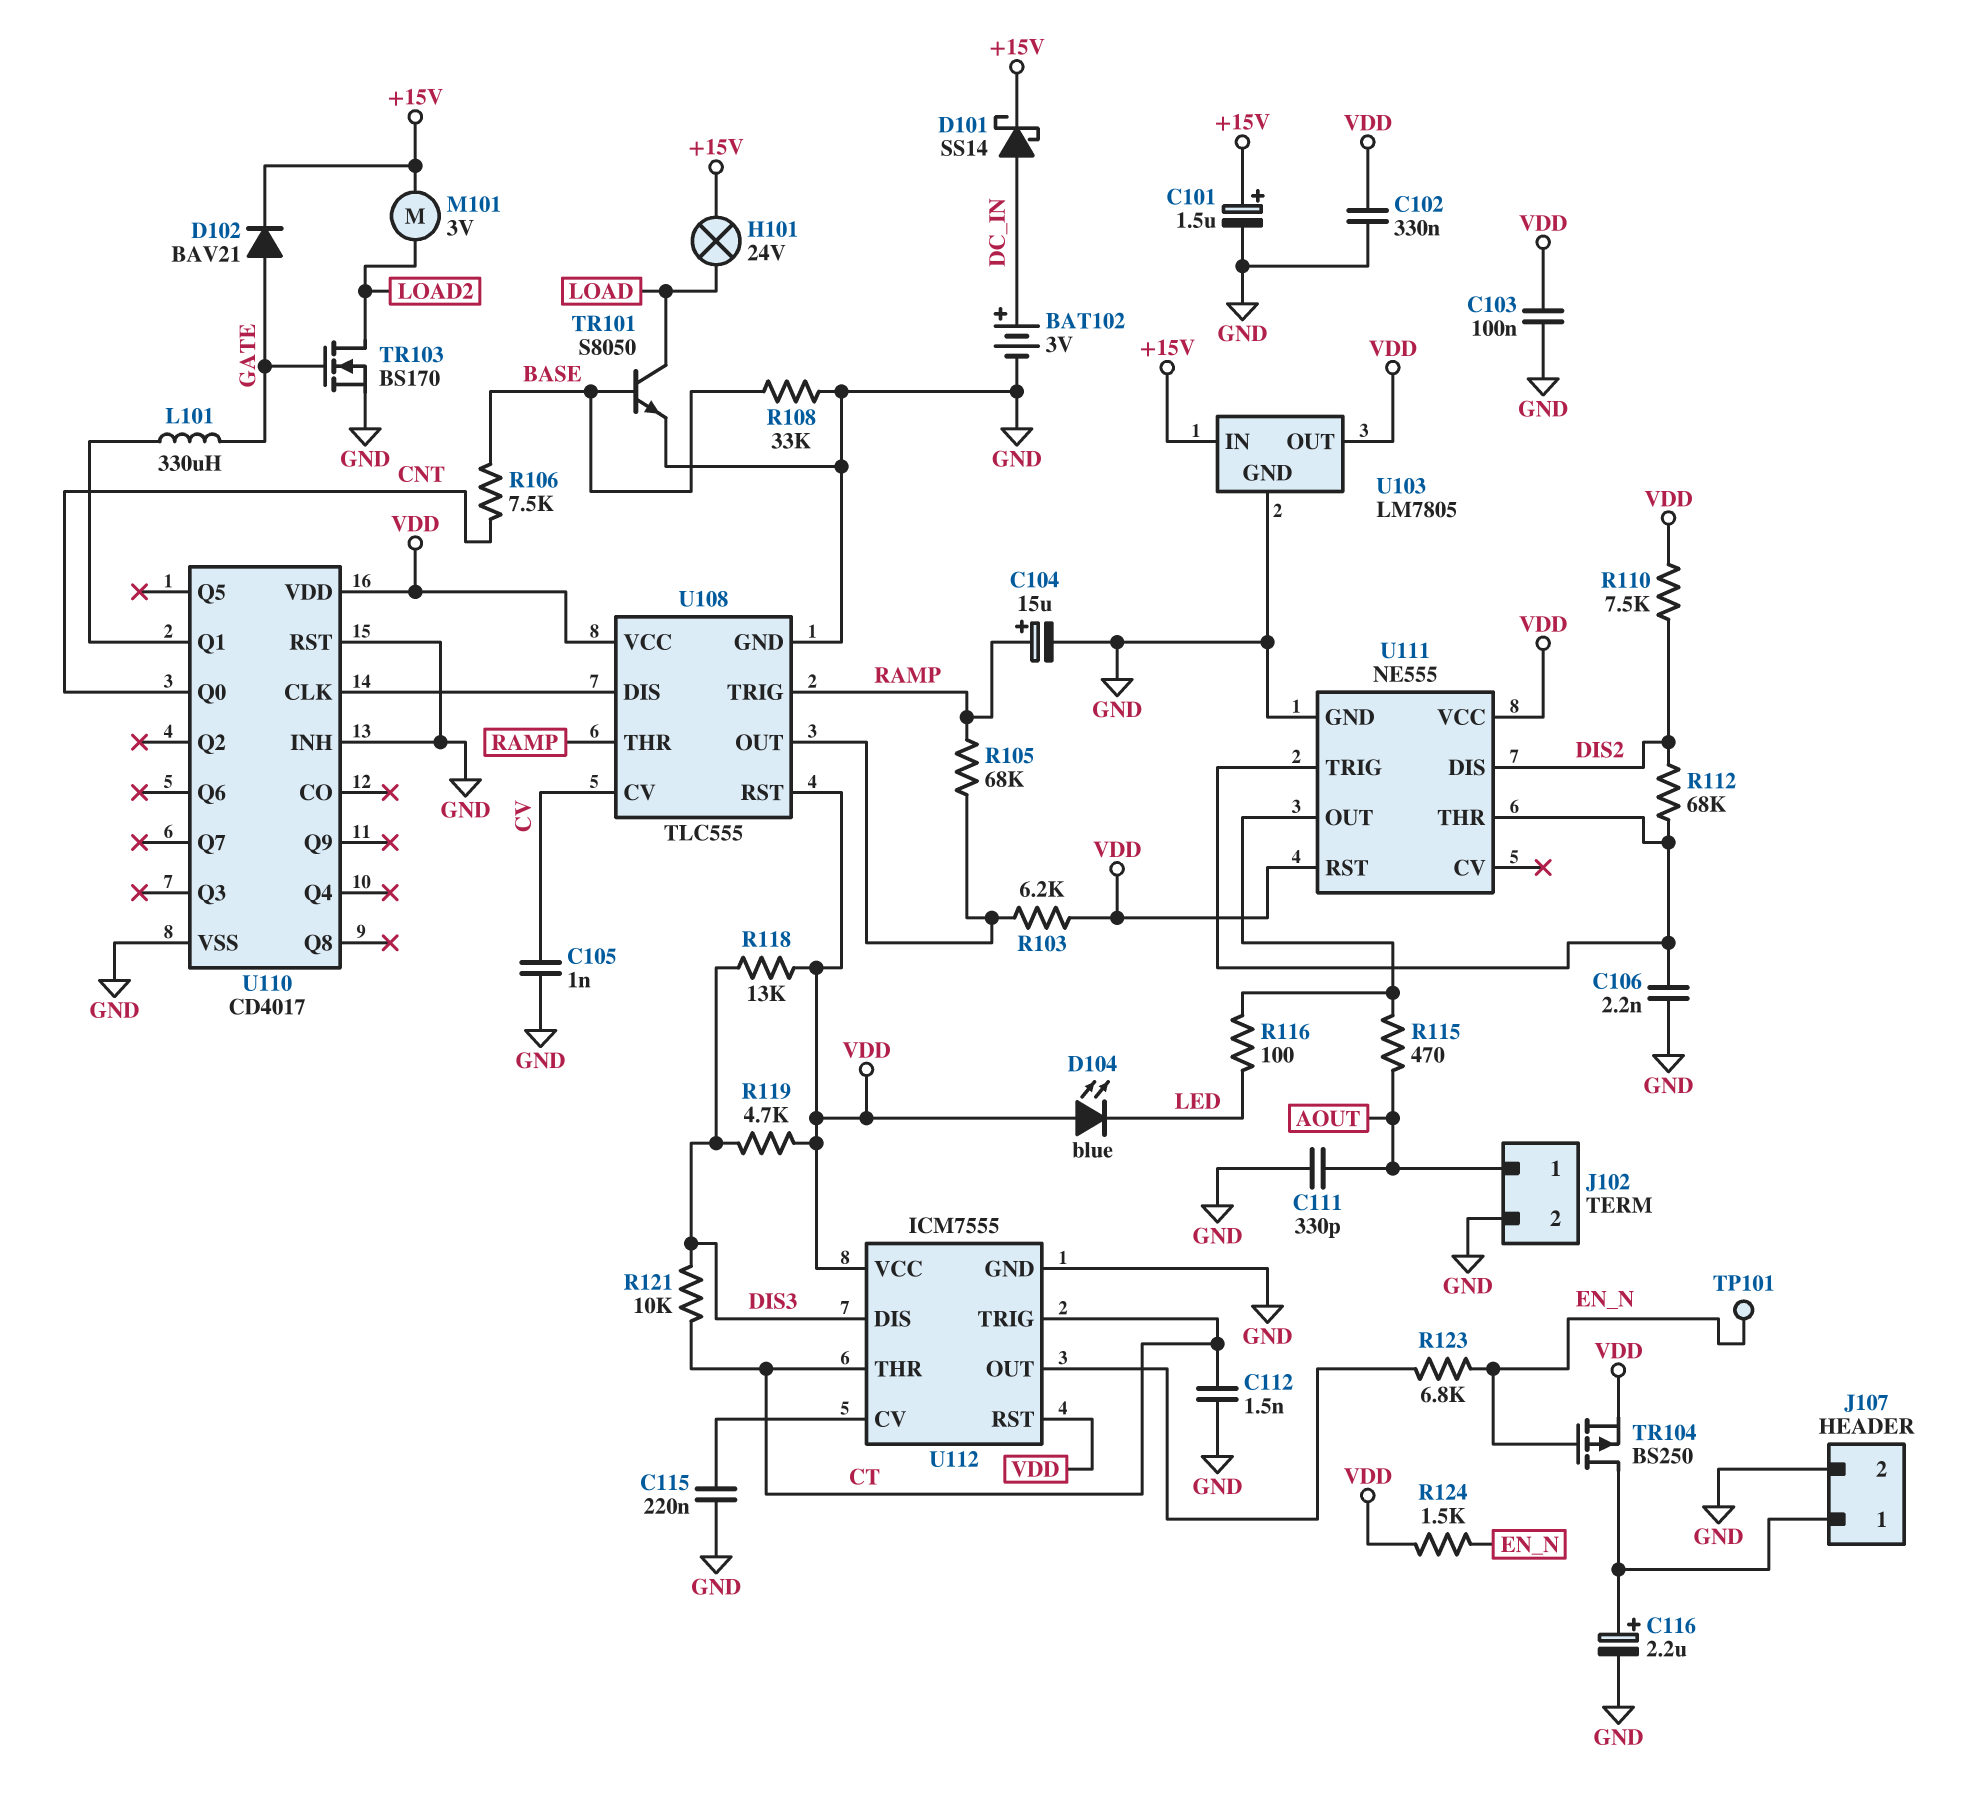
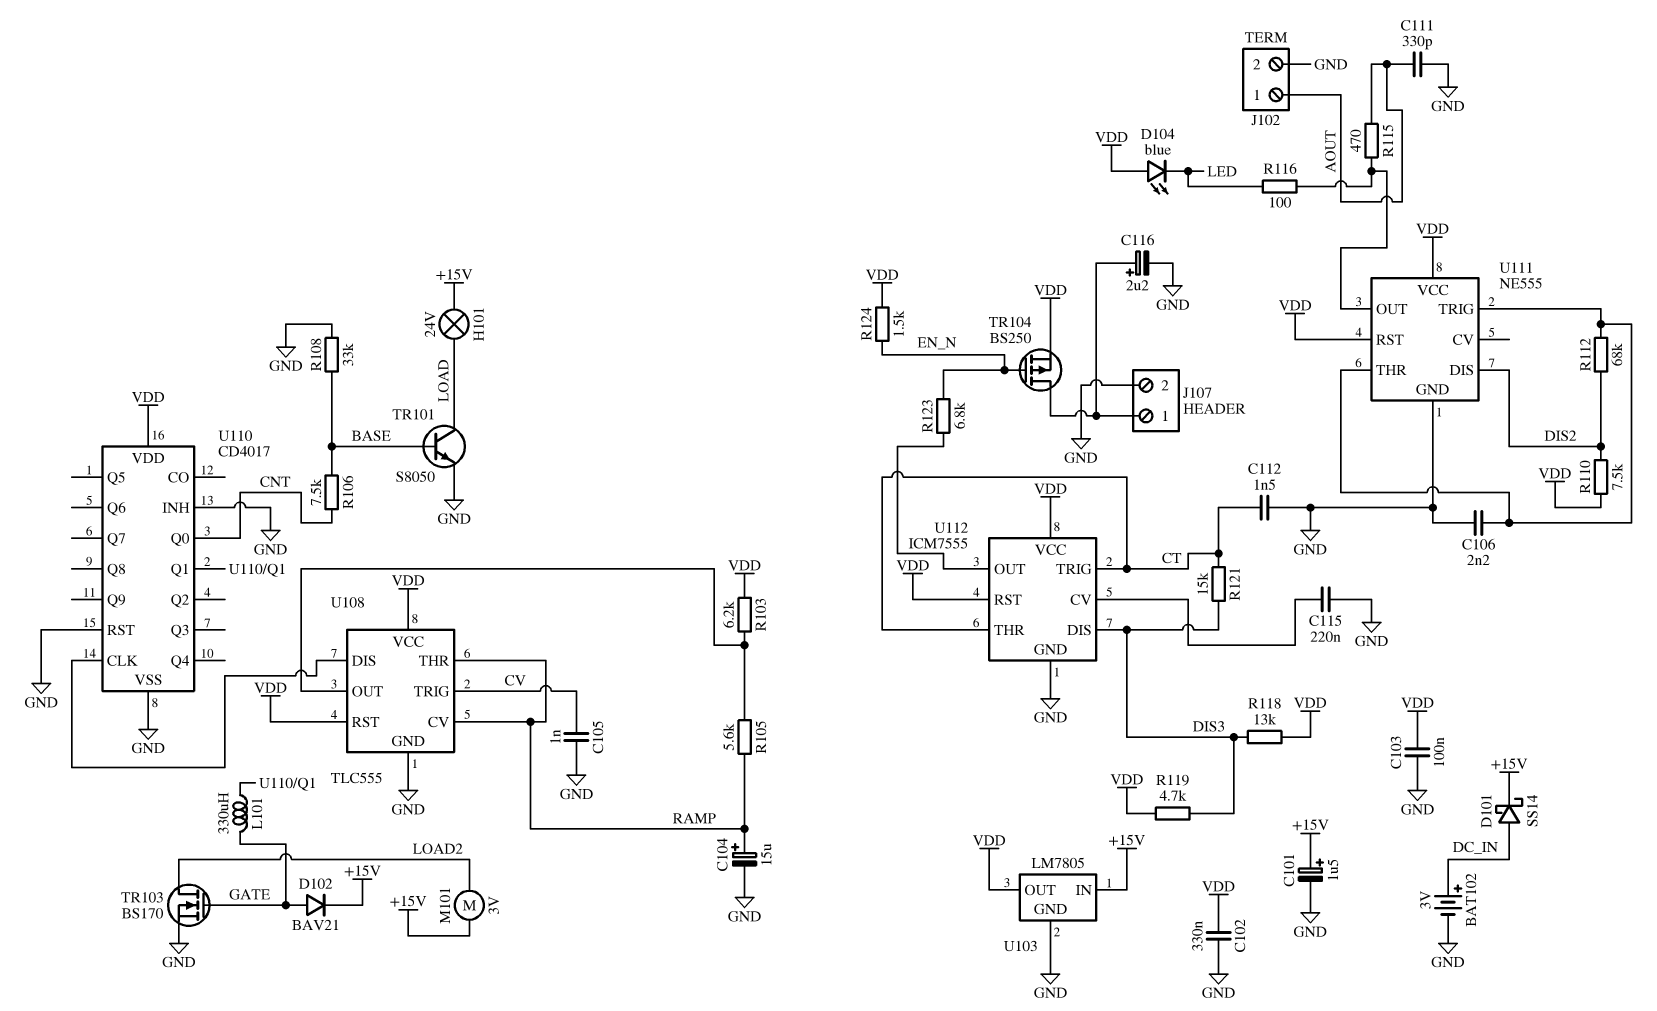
R105: 68k (RAMP, U108/OUT) -> 5.6k (RAMP, U108/OUT)
R121: 10k (CT, DIS3) -> 15k (CT, DIS3)
TP101: test point (EN_N) -> none
U108 pin CV: CV -> RAMP
U108 pin TRIG: RAMP -> CV

